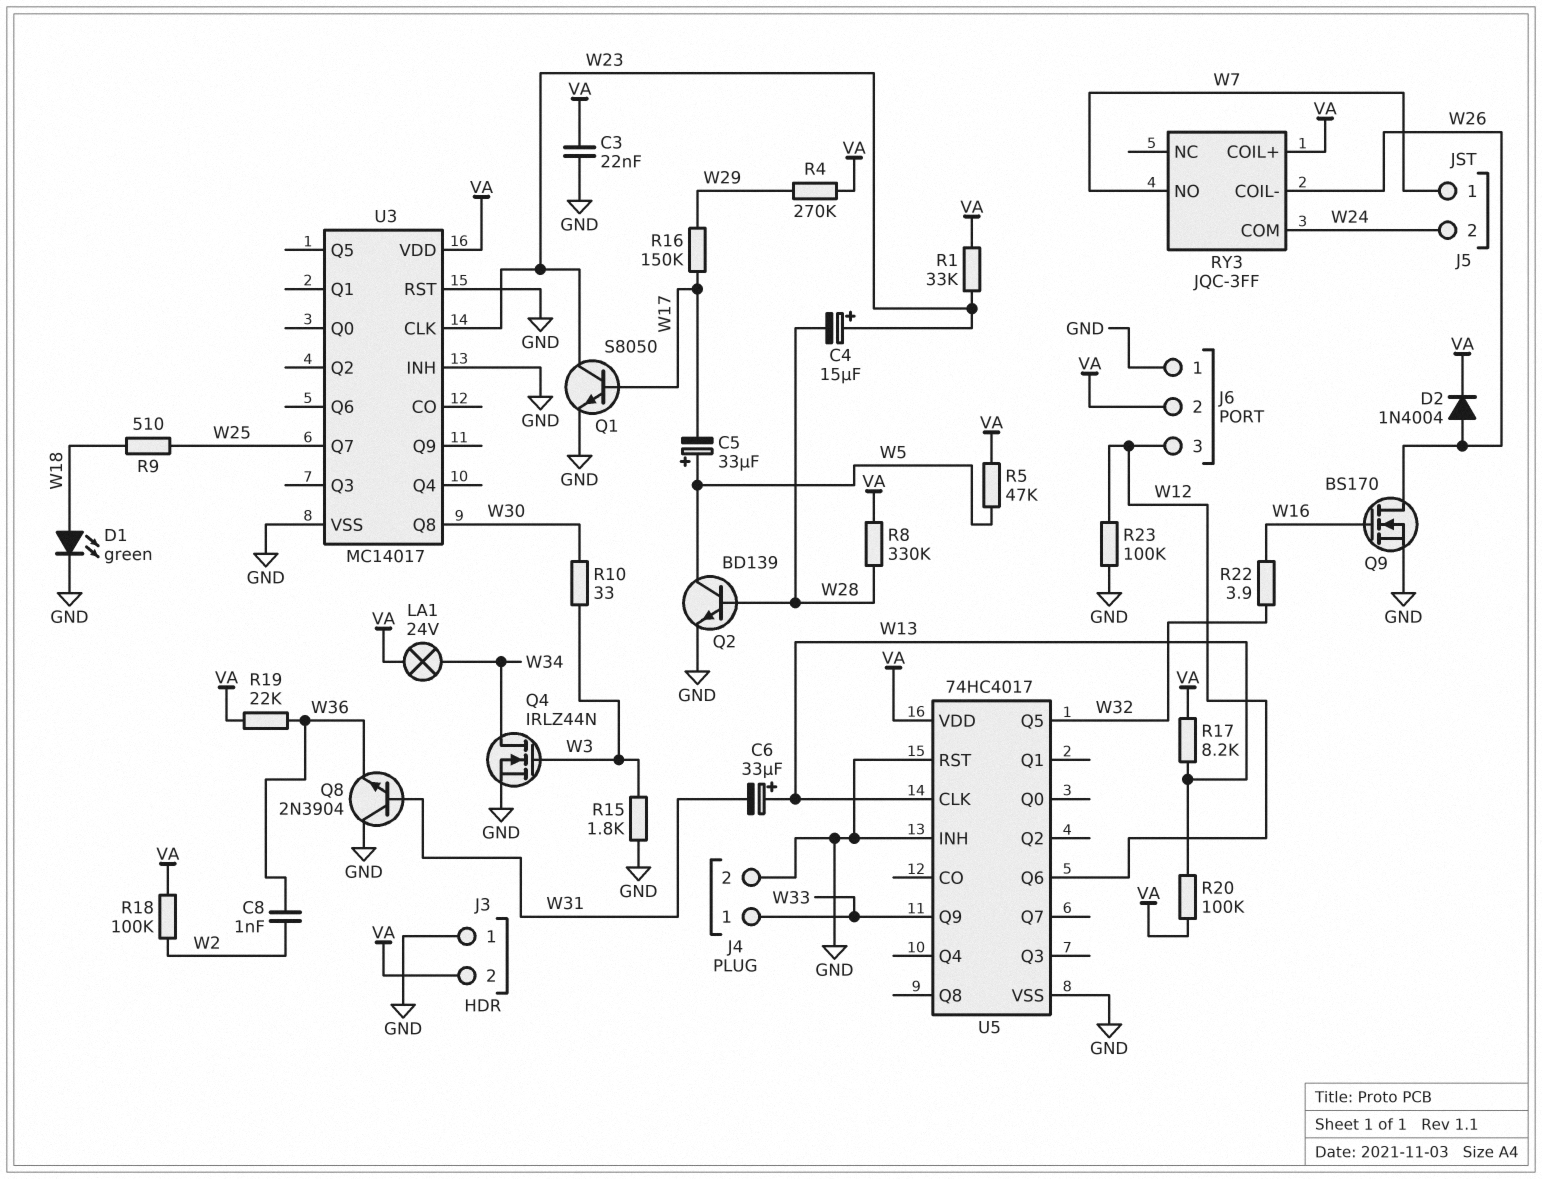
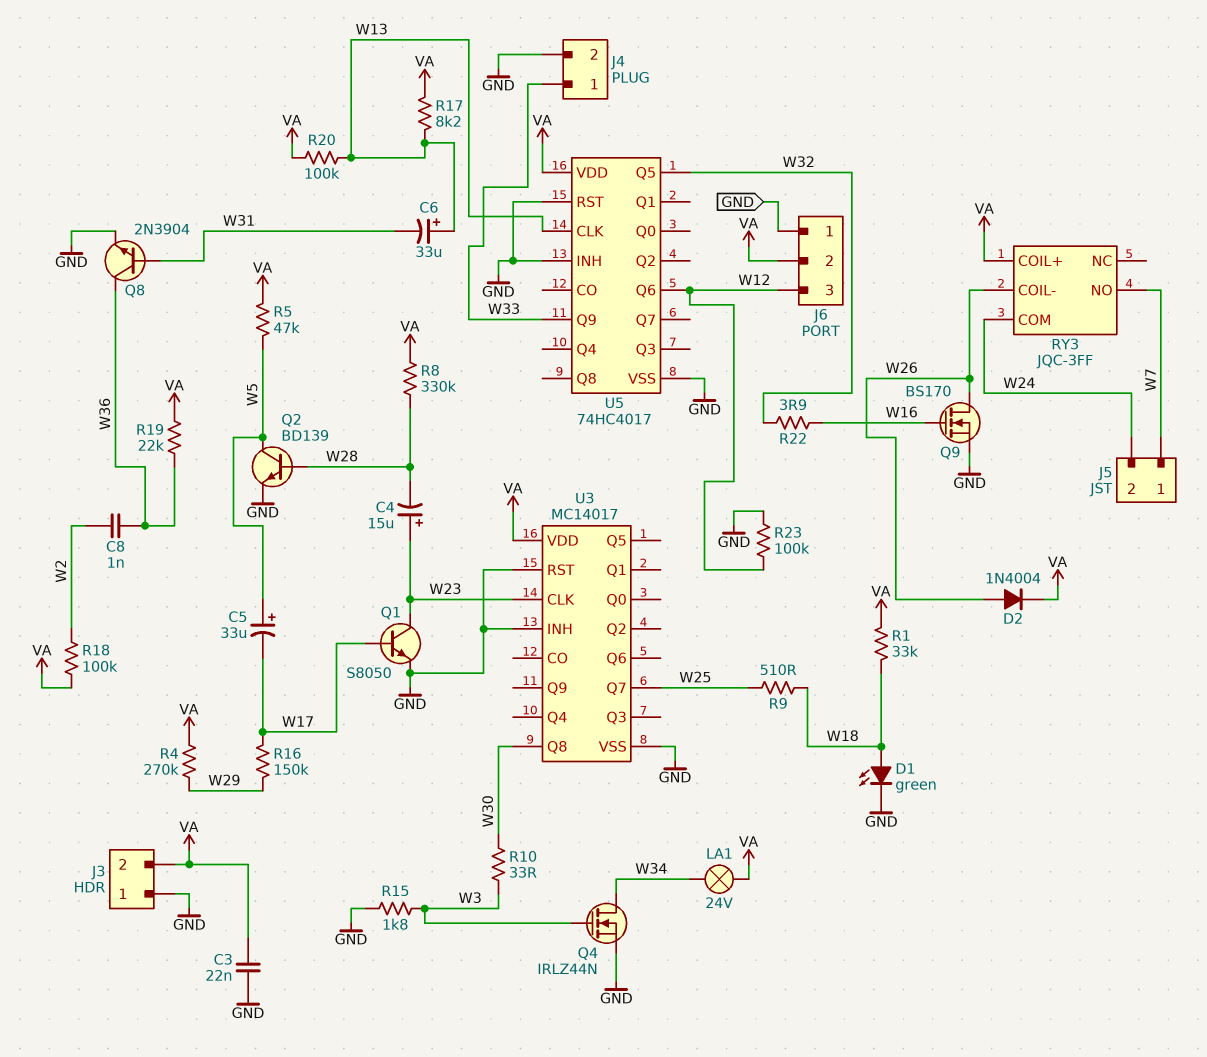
Q8: NPN 2N3904 (B W31, C GND, E W36) -> NPN 2N3904 (B W31, C W36, E GND)
R1: 33k (VA, W23) -> 33k (VA, W18)

